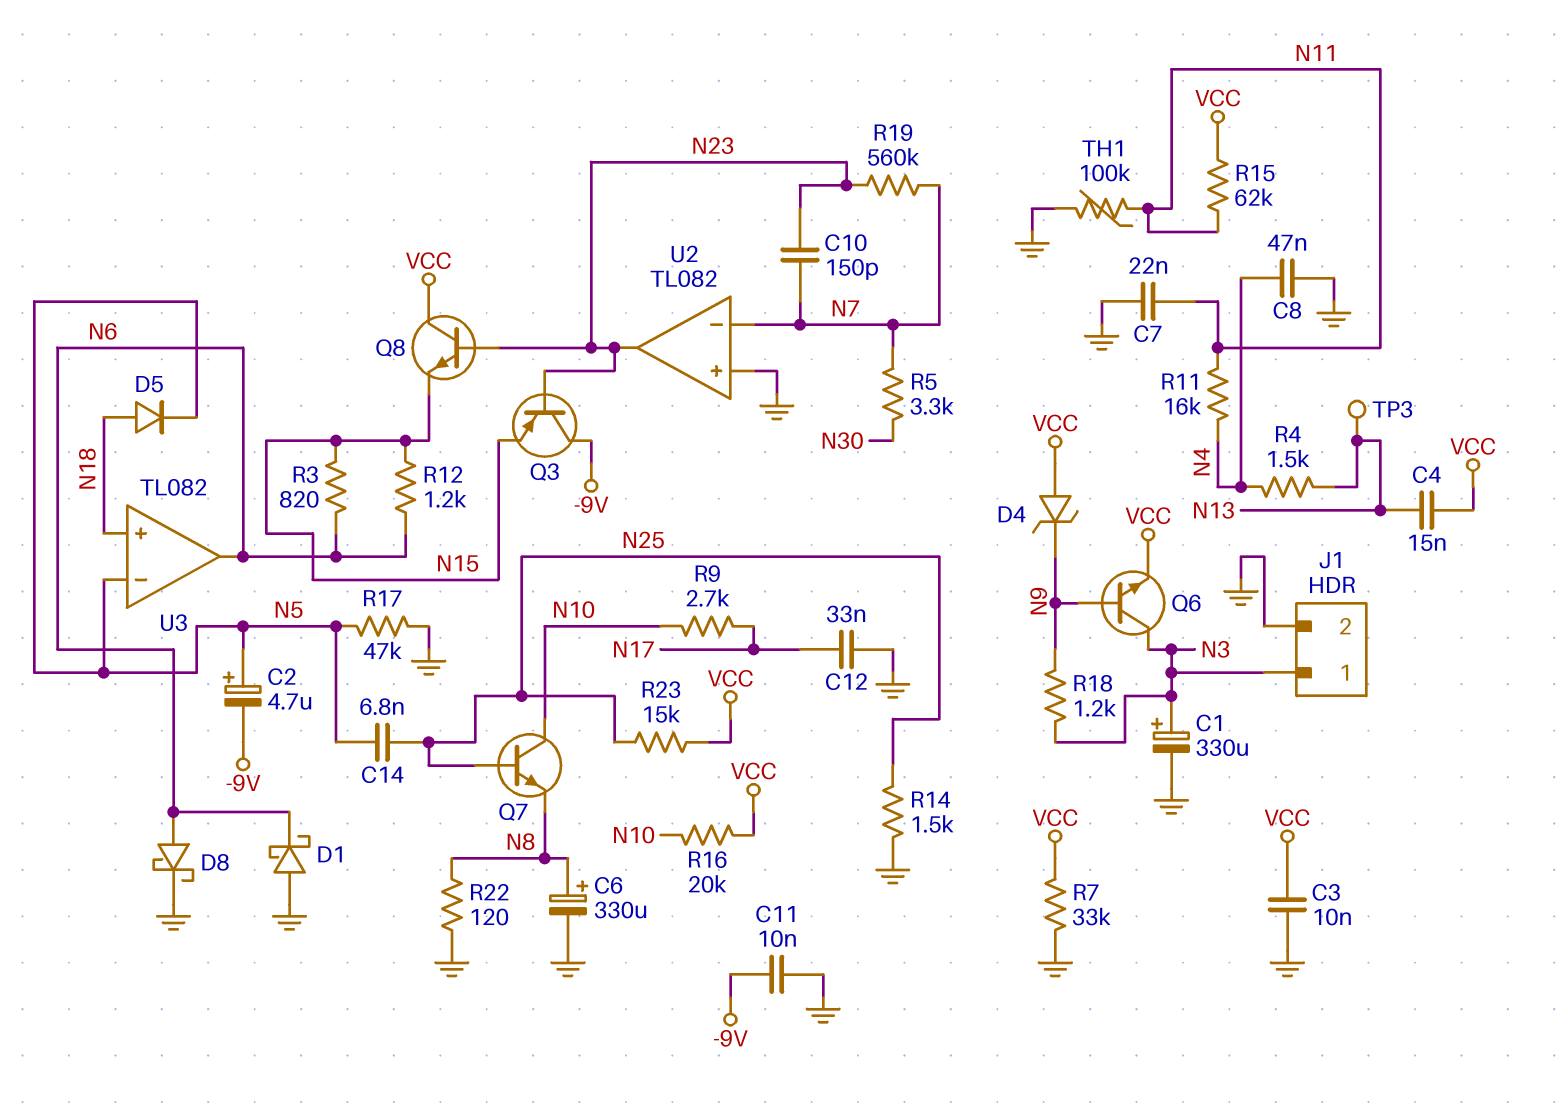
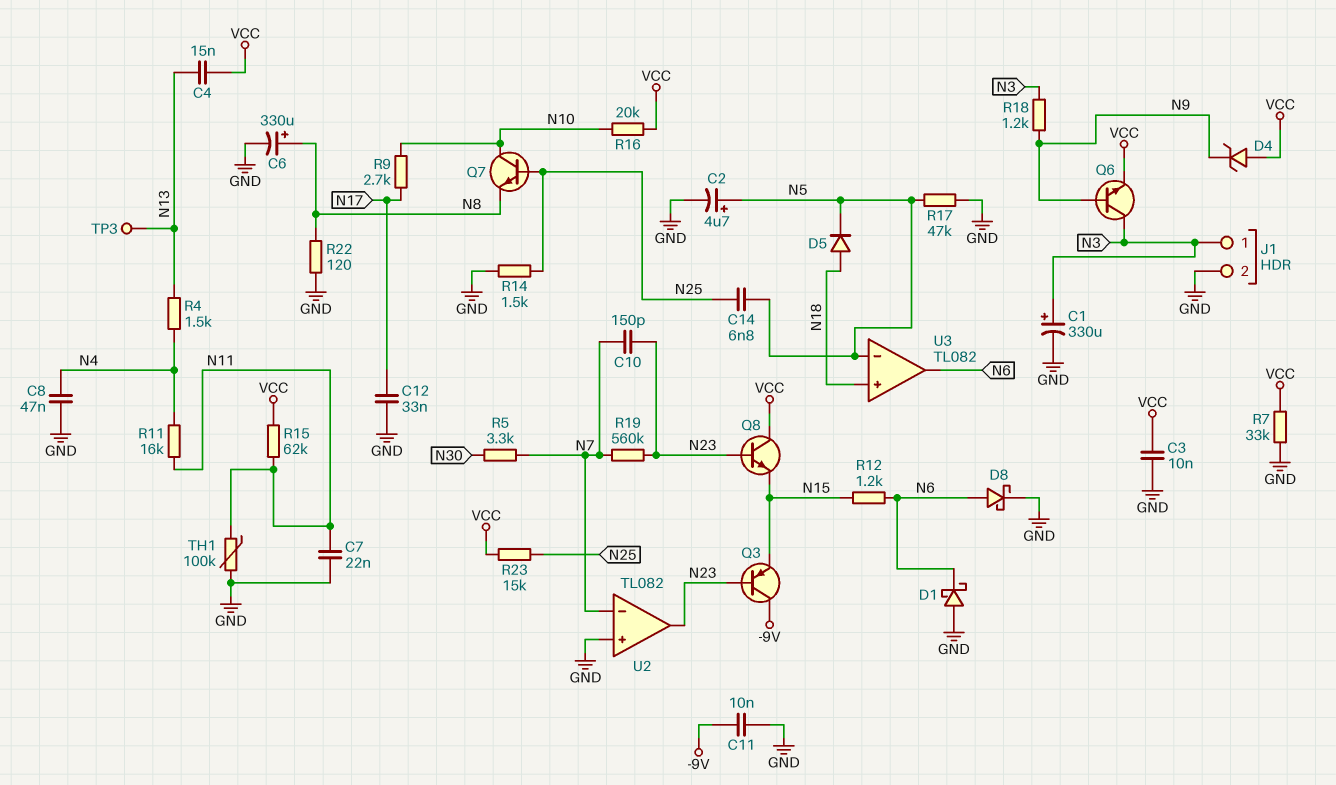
C2: 4.7uF (plus N5, minus -9V) -> 4.7uF (plus N5, minus GND)
R3: 820 (N6, N15) -> none

